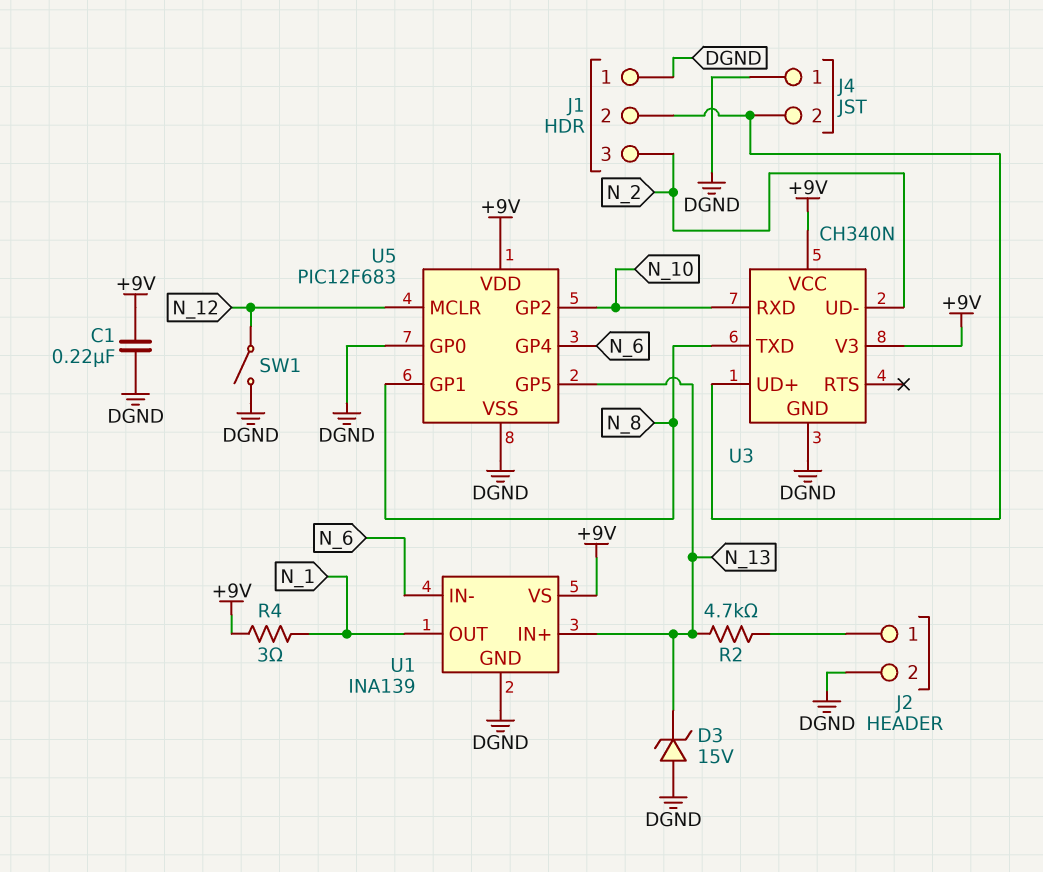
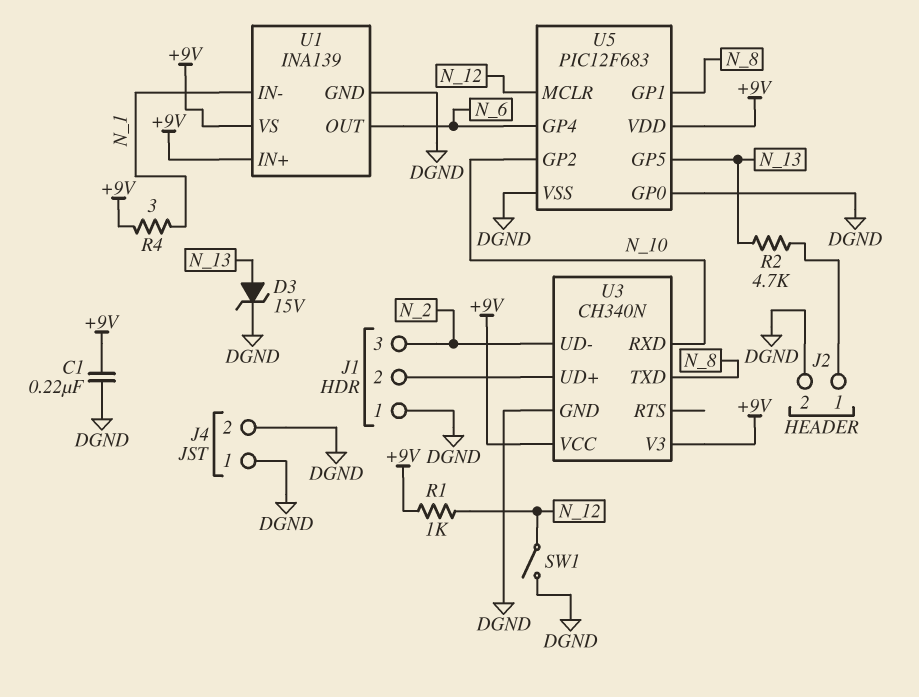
D3: zener 15V (A DGND, K N_13) -> zener 15V (A N_13, K DGND)
J4 pin 2: J1/2 -> DGND
R1: none -> 1k (+9V, N_12)
U1 pin IN+: N_13 -> +9V
U1 pin IN-: N_6 -> N_1
U1 pin OUT: N_1 -> N_6

